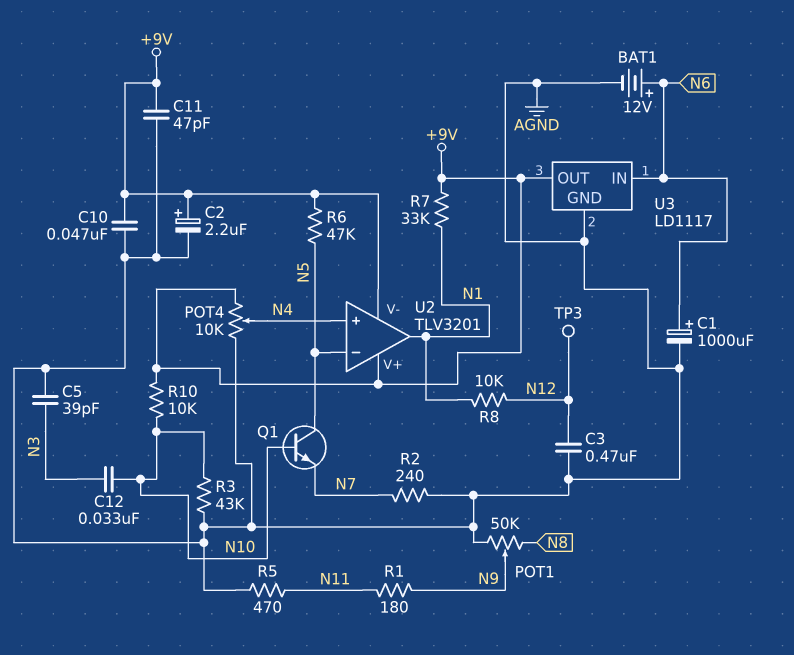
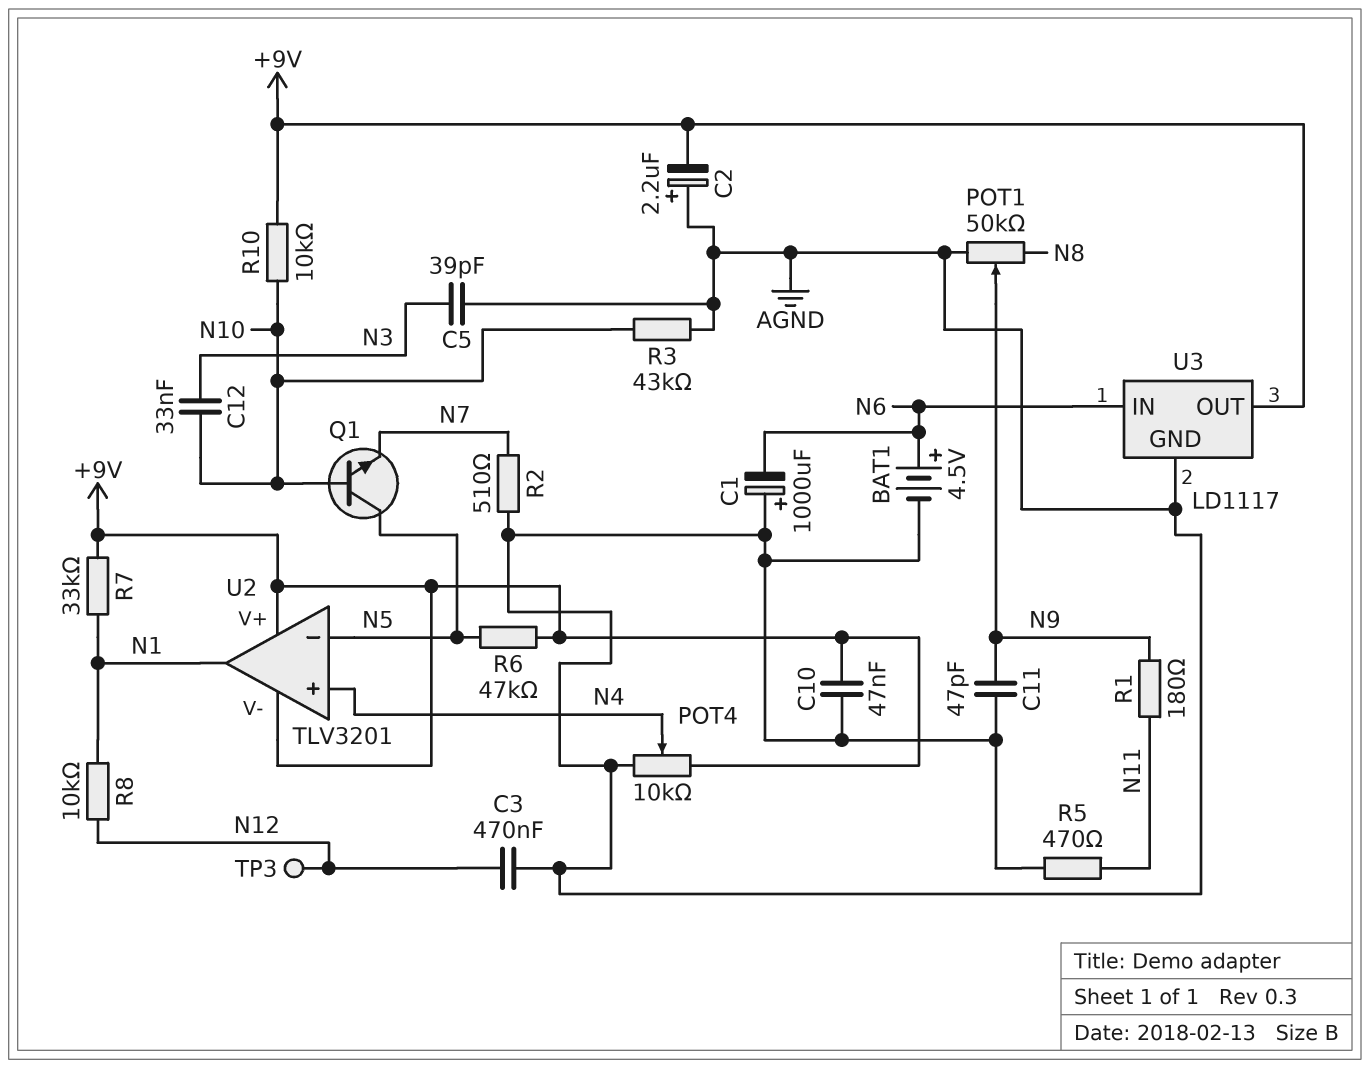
BAT1: 12V (plus N6, minus AGND) -> 4.5V (plus N6, minus AGND)
C1: 1000uF (plus N6, minus AGND) -> 1000uF (plus AGND, minus N6)
C2: 2.2uF (plus +9V, minus AGND) -> 2.2uF (plus AGND, minus +9V)
C11: 47pF (+9V, AGND) -> 47pF (AGND, N9)
R2: 240 (AGND, N7) -> 510 (AGND, N7)

